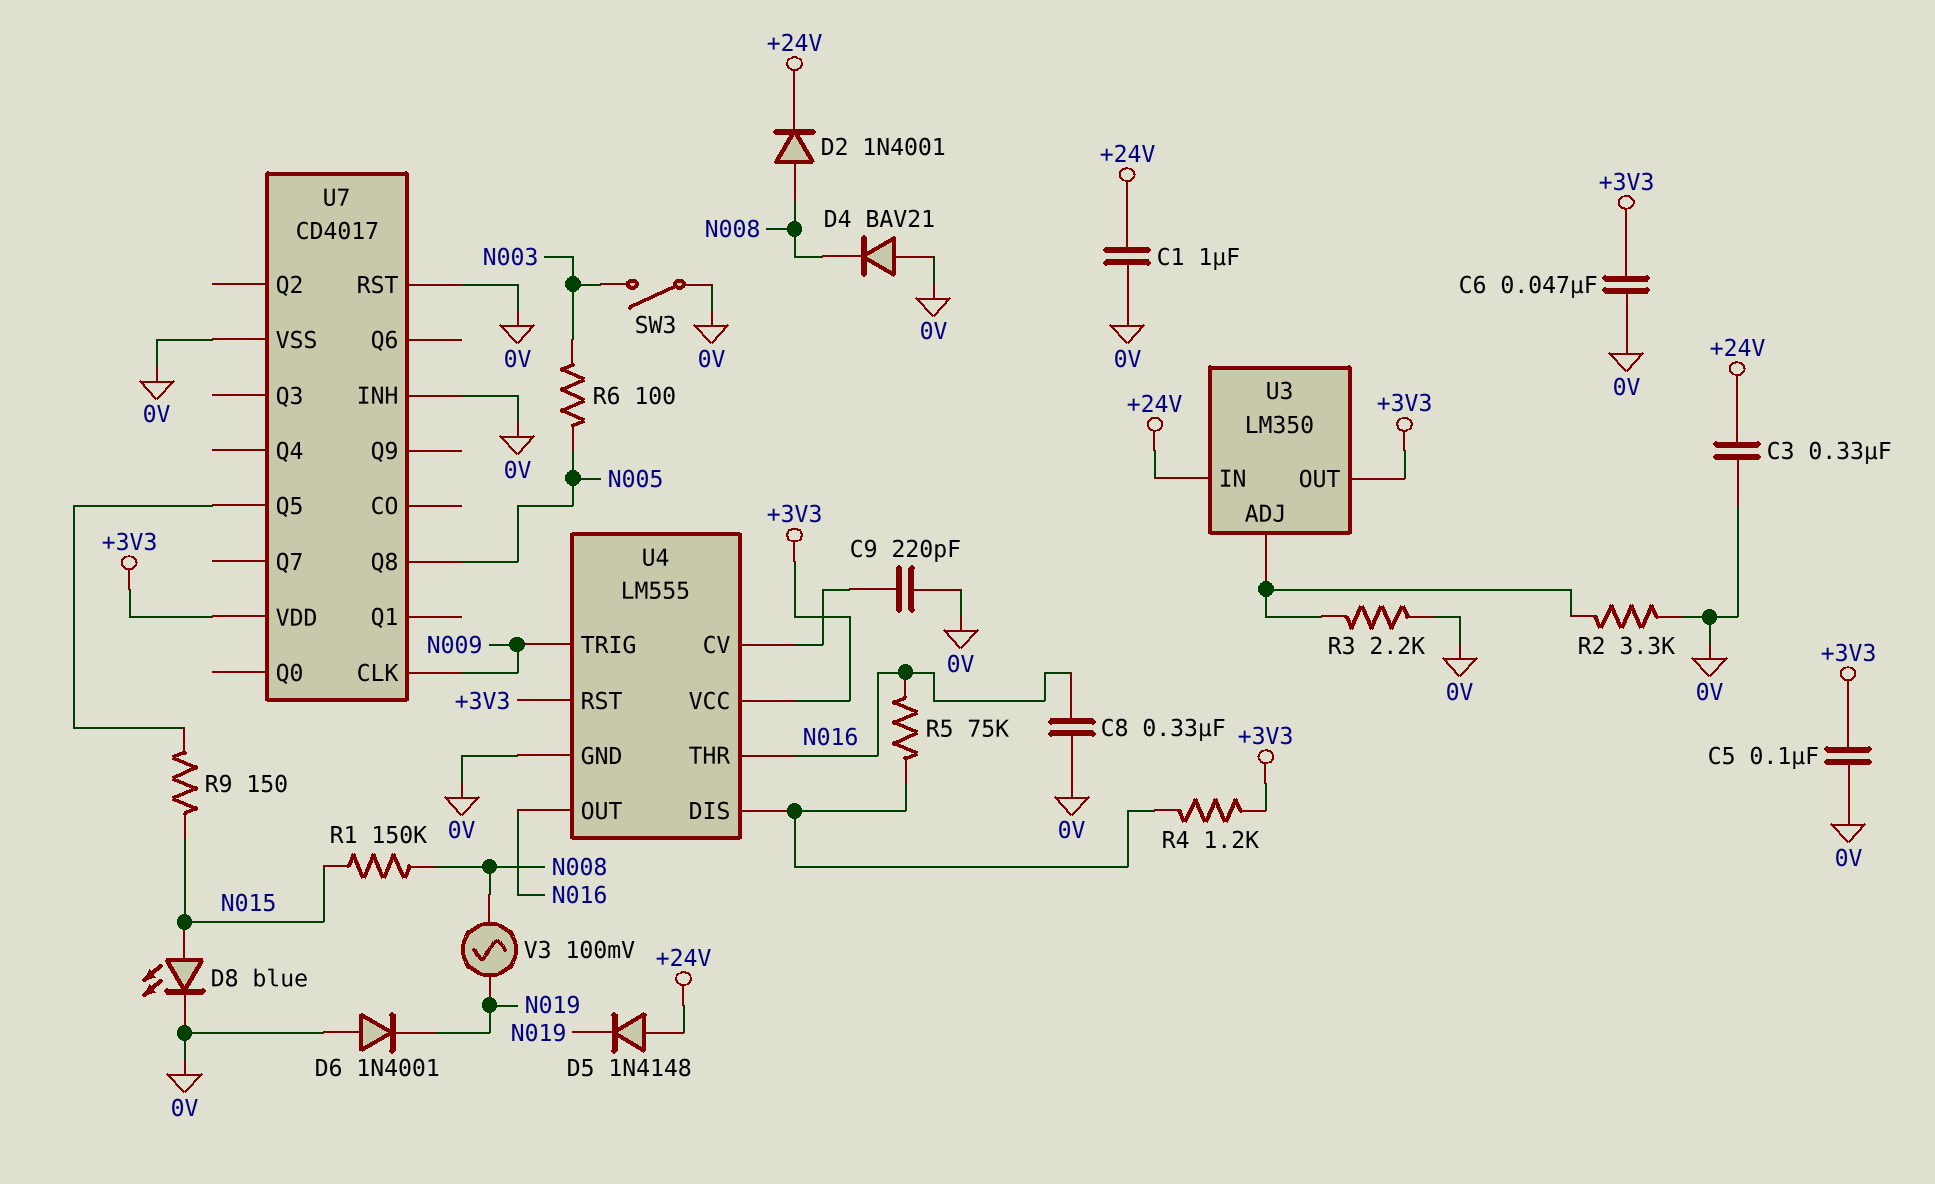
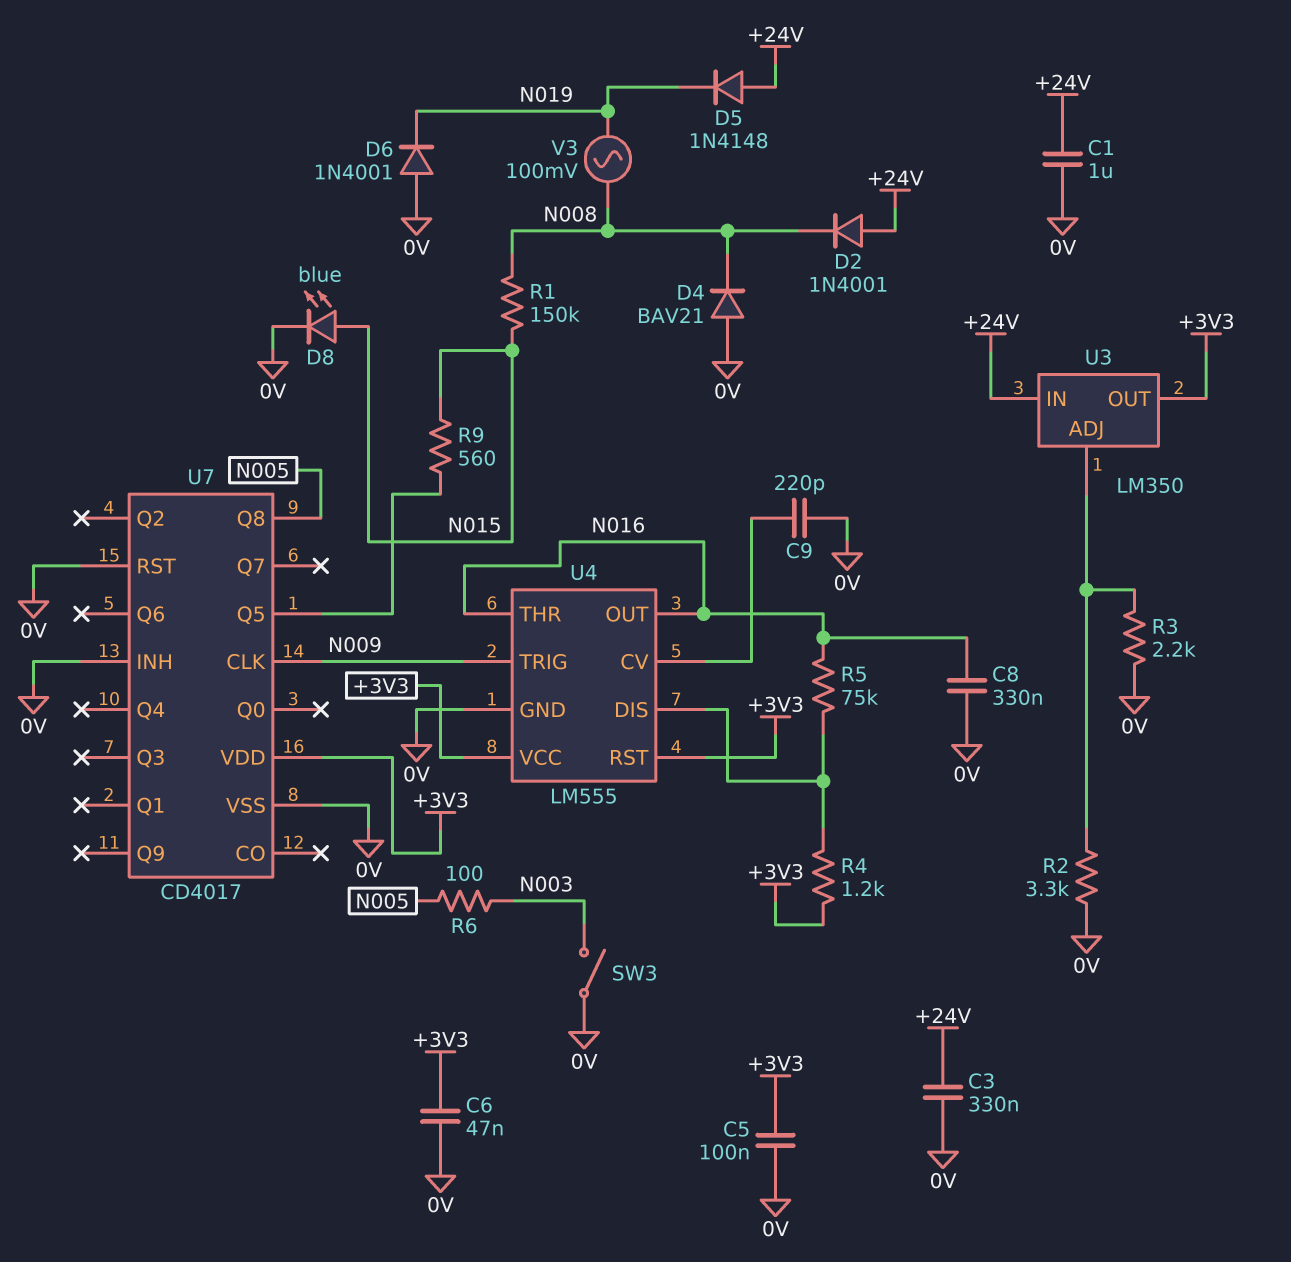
D2: diode 1N4001 (A N008, K +24V) -> diode 1N4001 (A +24V, K N008)
R9: 150 (N015, U7/Q5) -> 560 (N015, U7/Q5)

